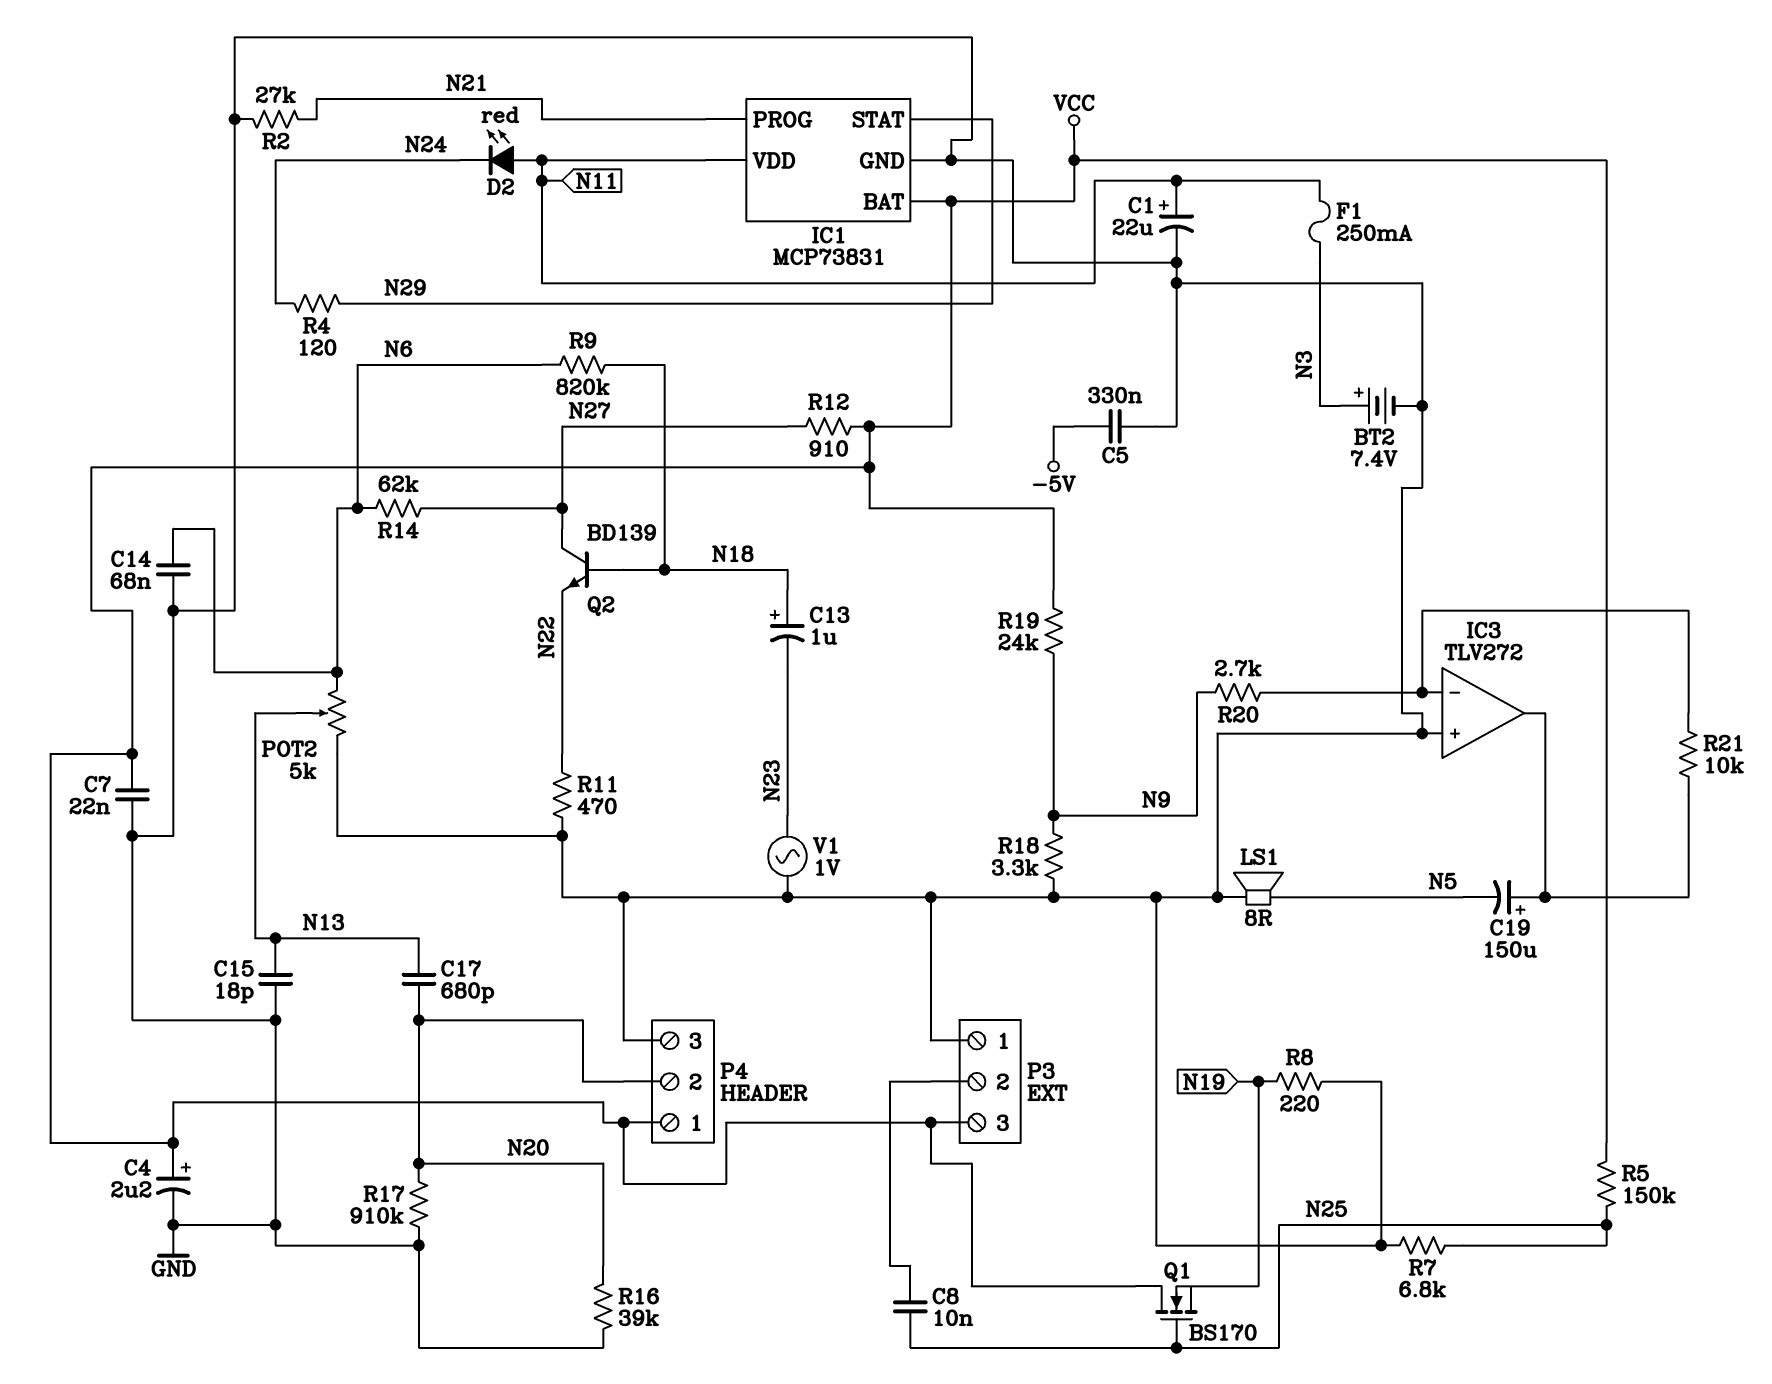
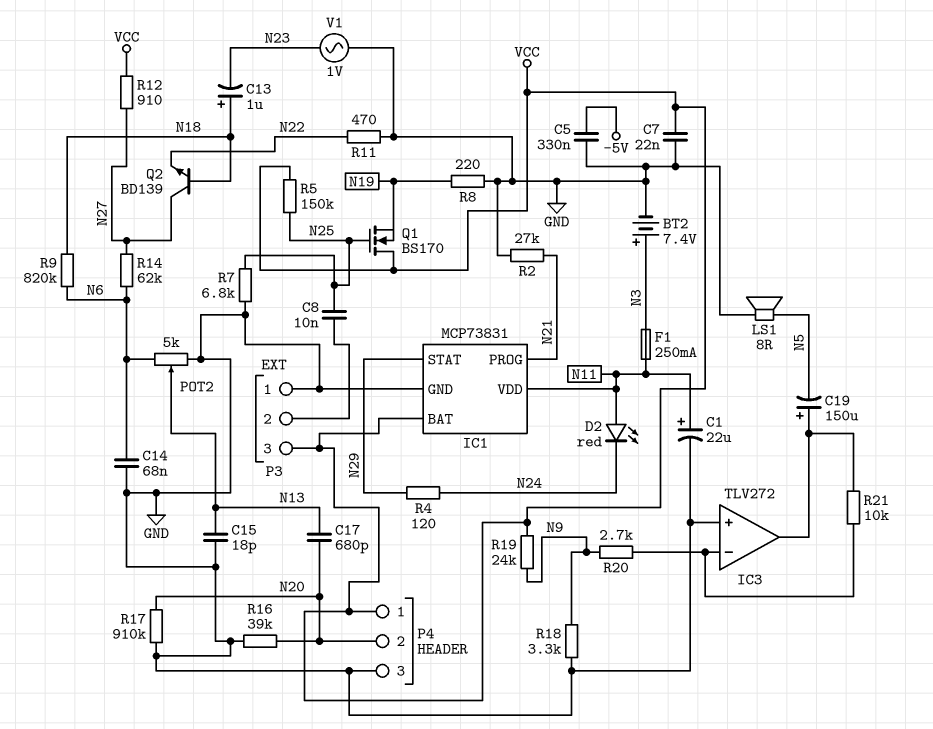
C4: 2.2uF (plus VCC, minus GND) -> none

